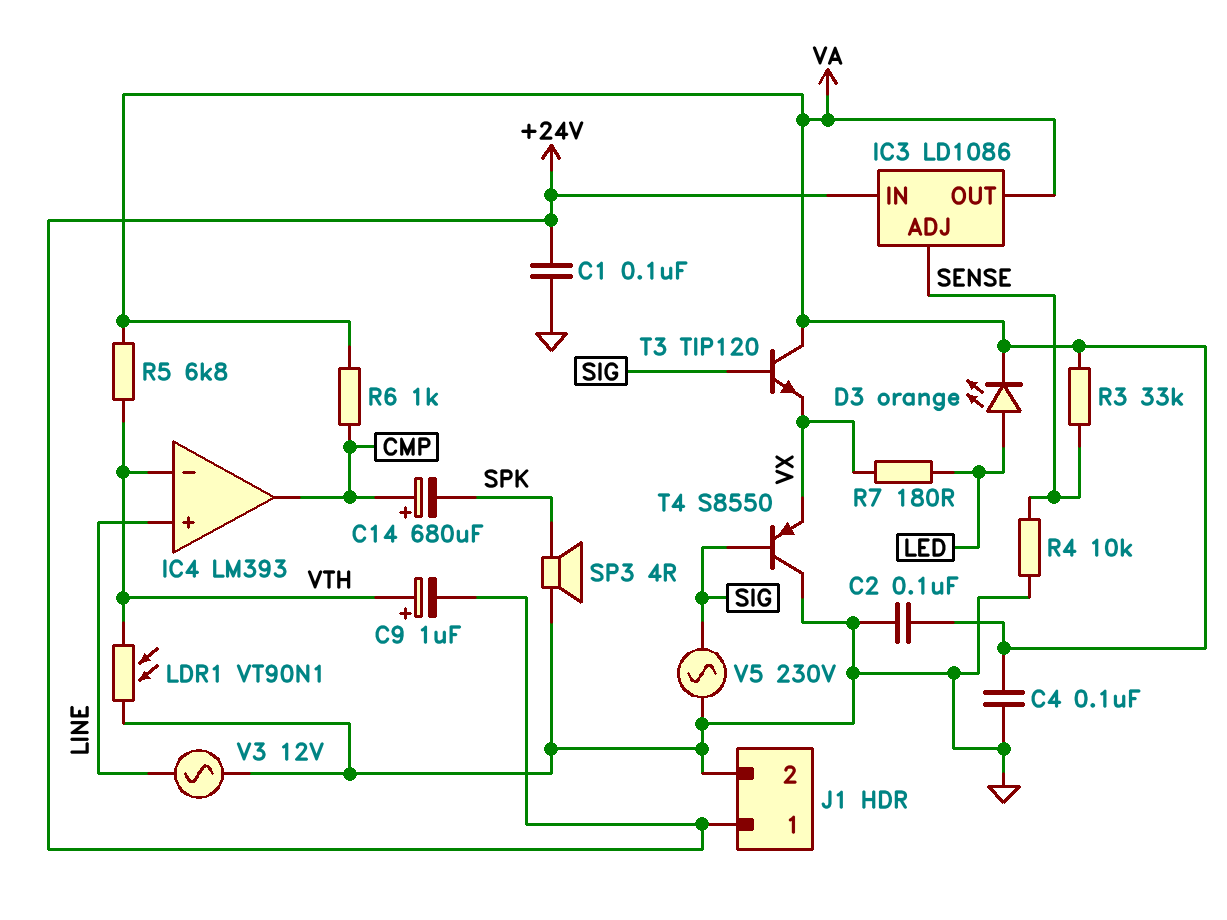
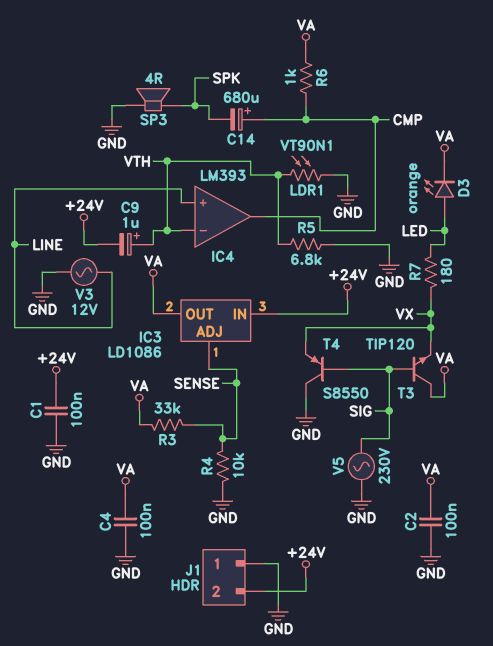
J1 pin 1: +24V -> GND
J1 pin 2: GND -> +24V
R5: 6.8k (VA, VTH) -> 6.8k (GND, VTH)

